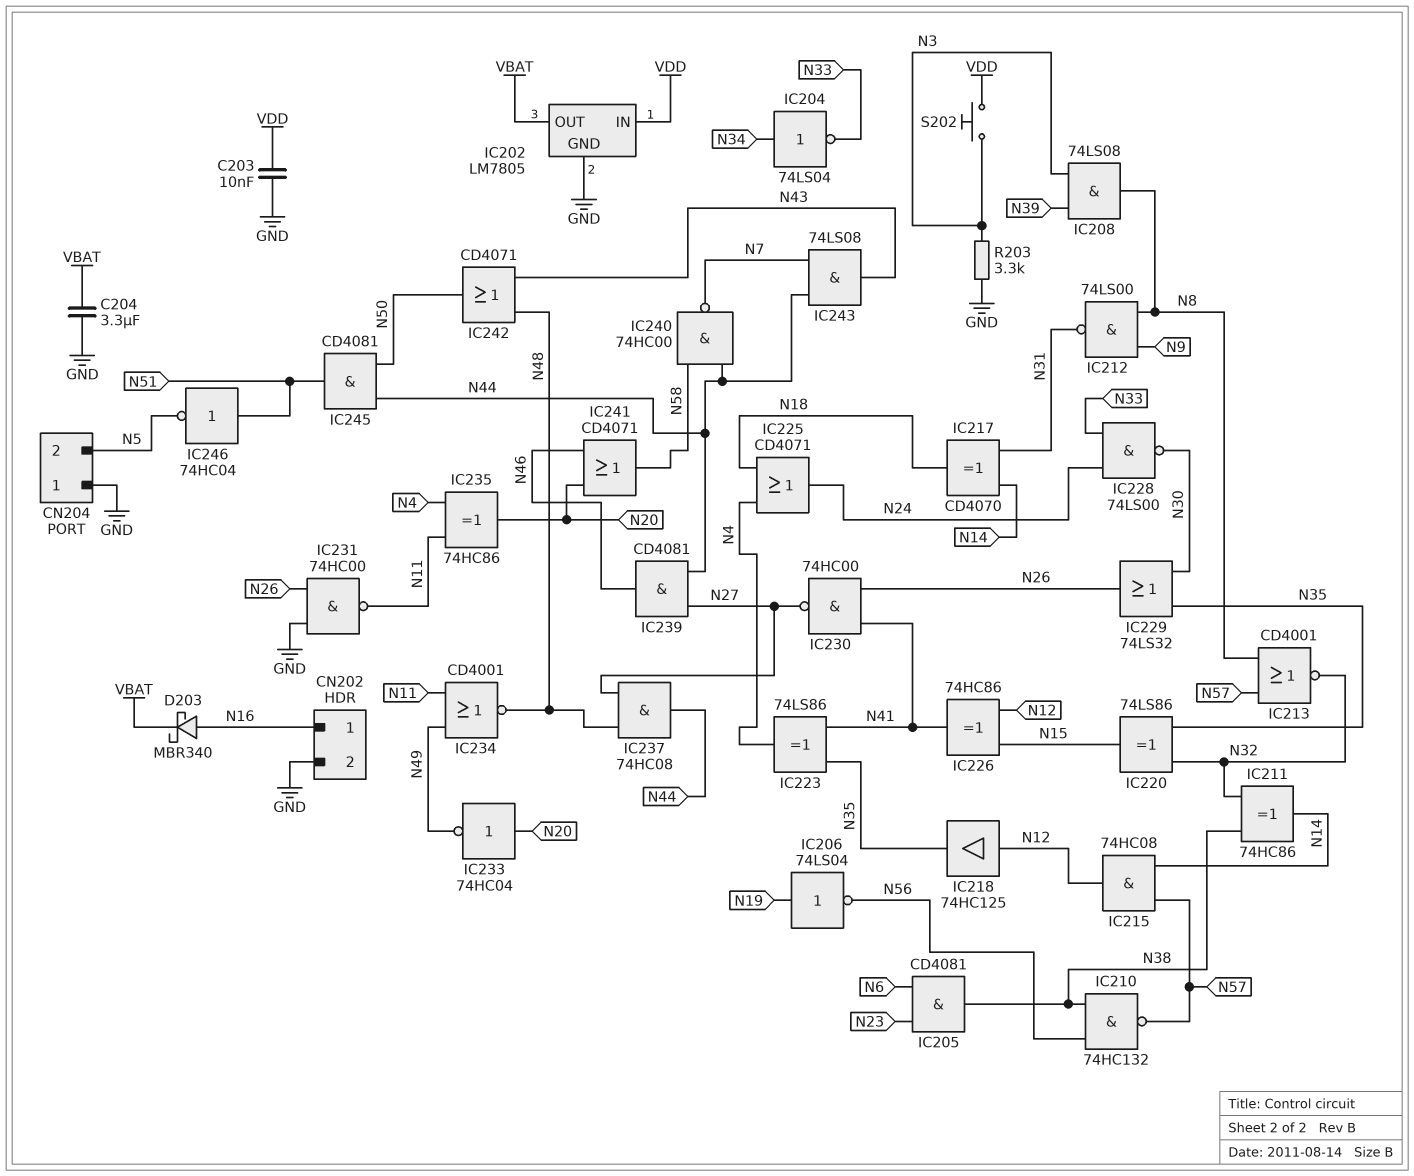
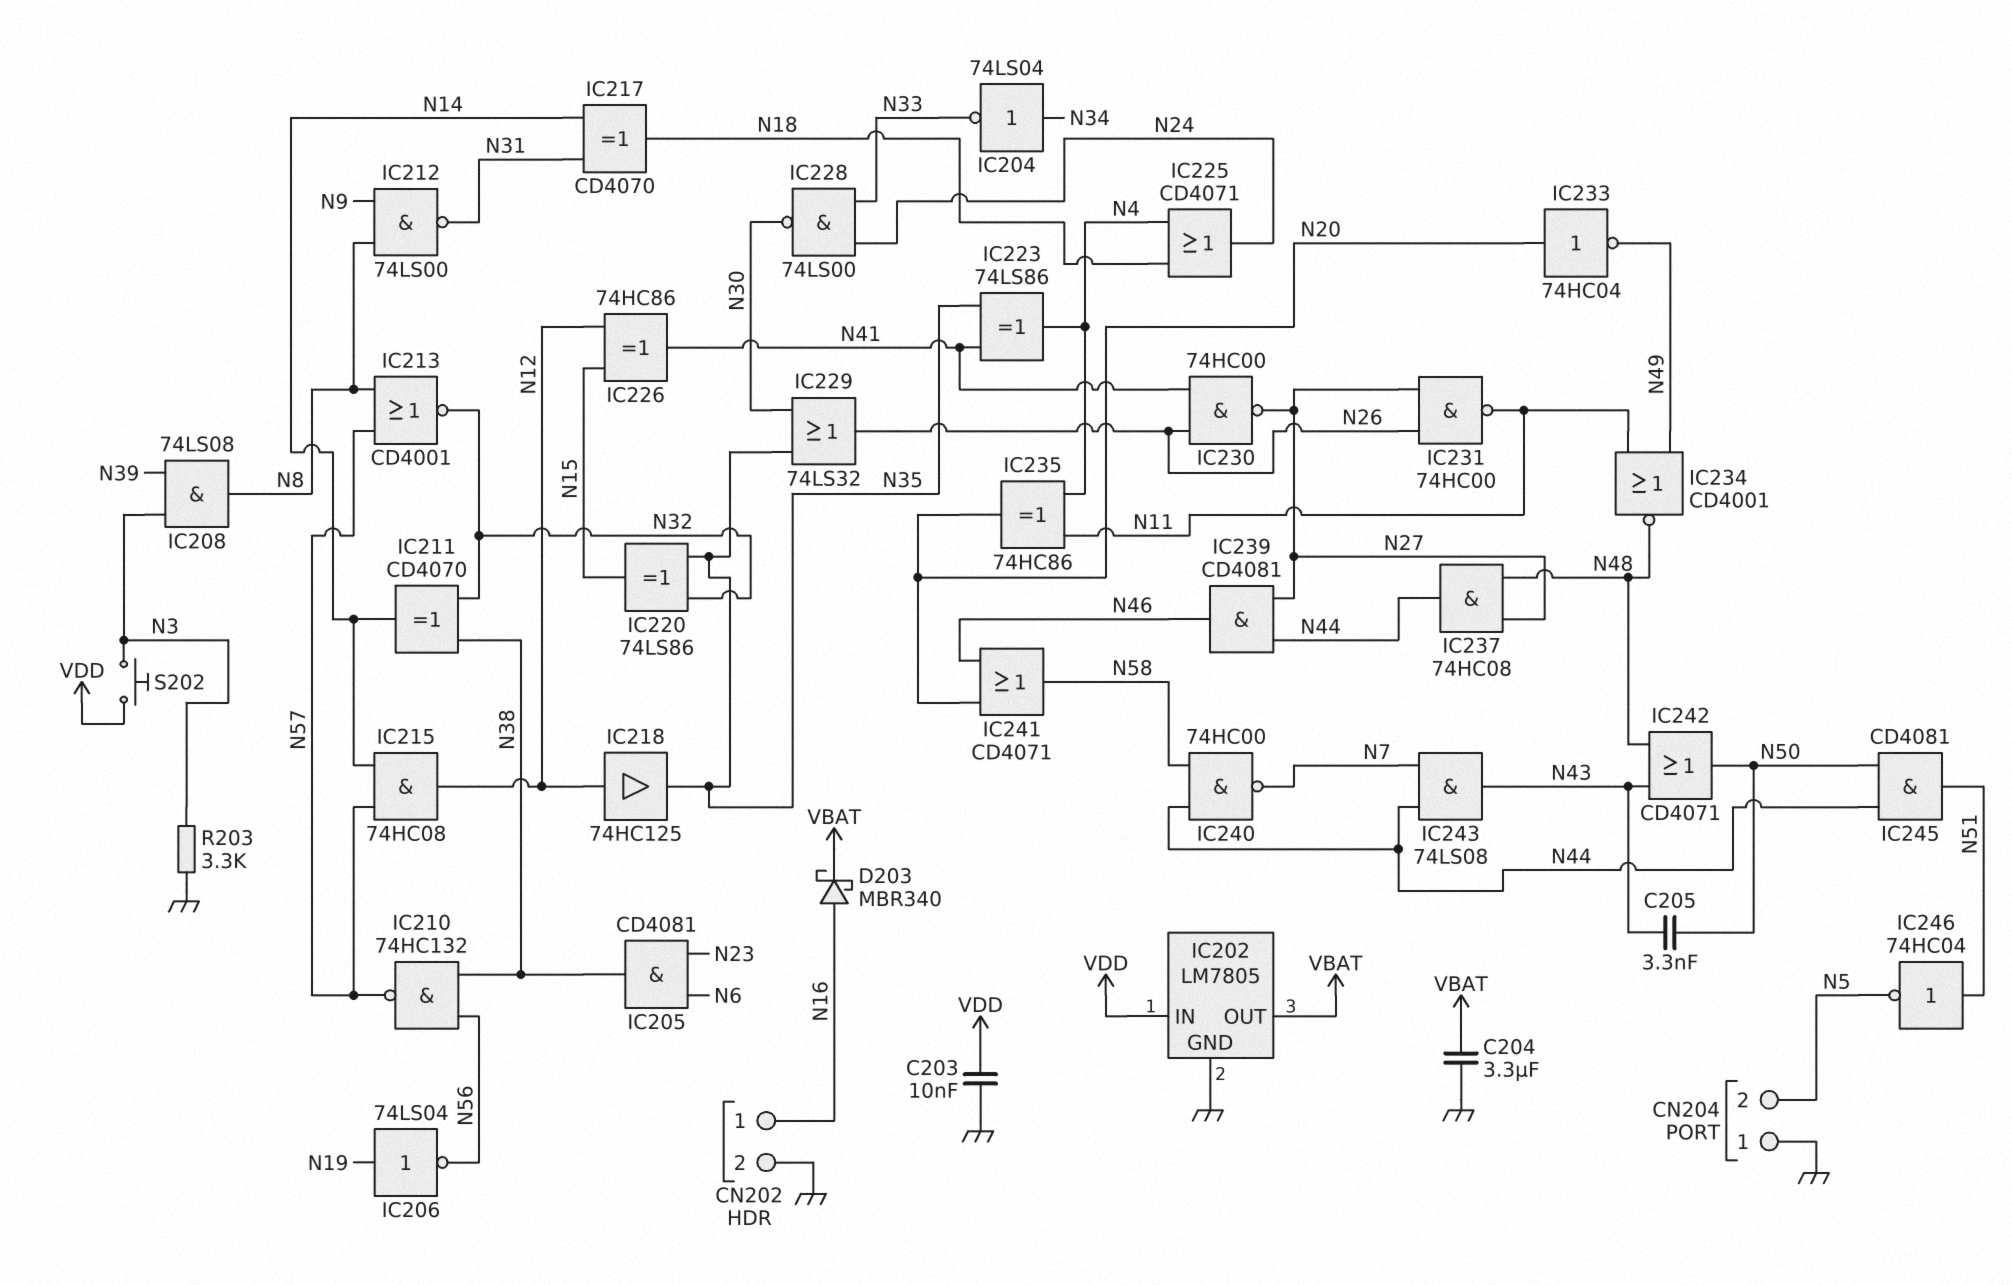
C205: none -> 3.3nF (N43, N50)
IC211: XOR 74HC86 (in N32, in N38, out N14) -> XOR CD4070 (in N32, in N38, out N14)
IC231: NAND 74HC00 (in GND, in N26, out N11) -> NAND 74HC00 (in N26, in N27, out N11)

